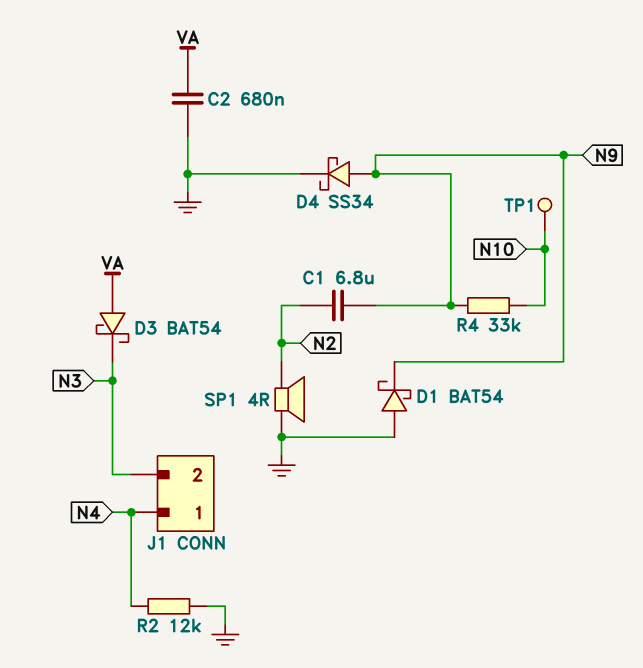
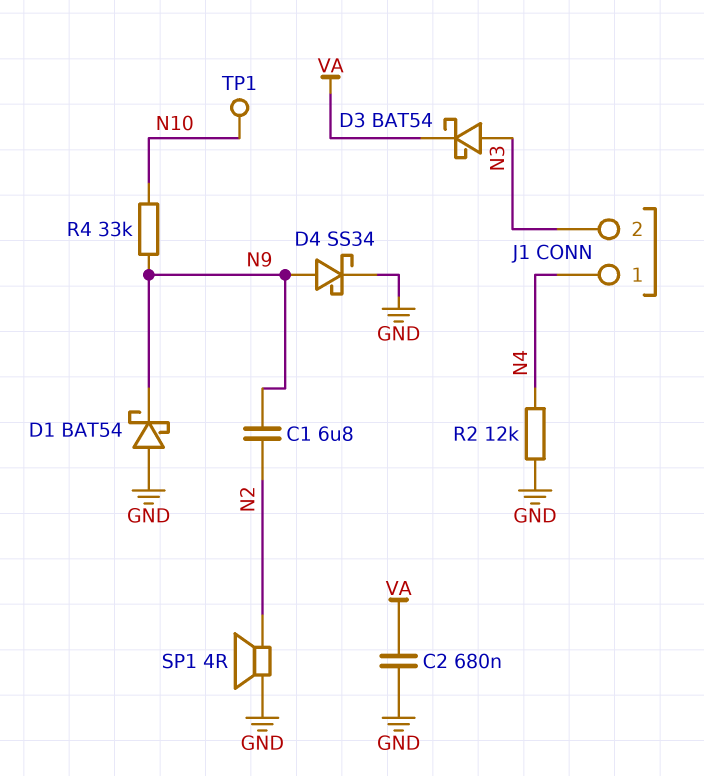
D3: schottky BAT54 (A VA, K N3) -> schottky BAT54 (A N3, K VA)

